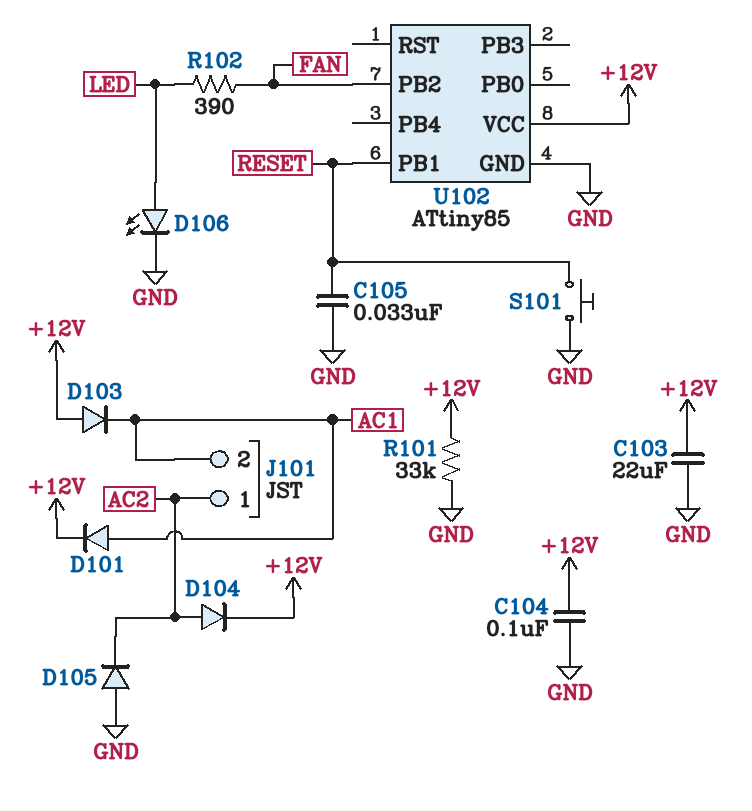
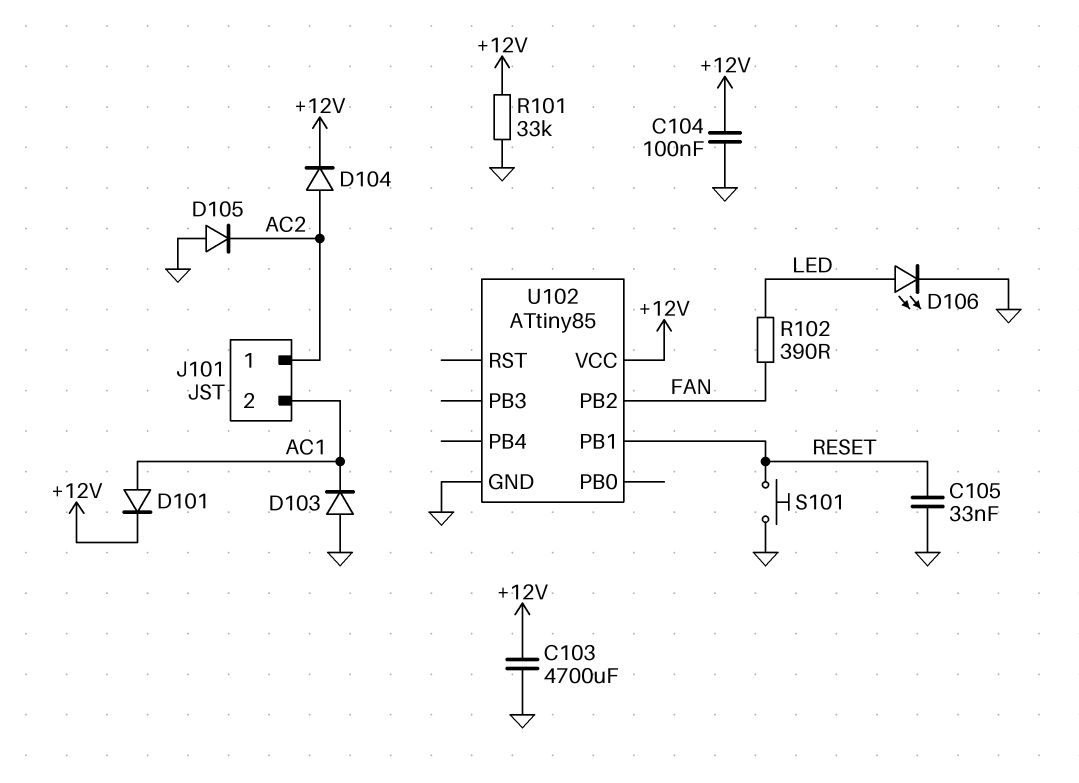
C103: 22uF (+12V, GND) -> 4700uF (+12V, GND)
D103: diode (A +12V, K AC1) -> diode (A GND, K AC1)

